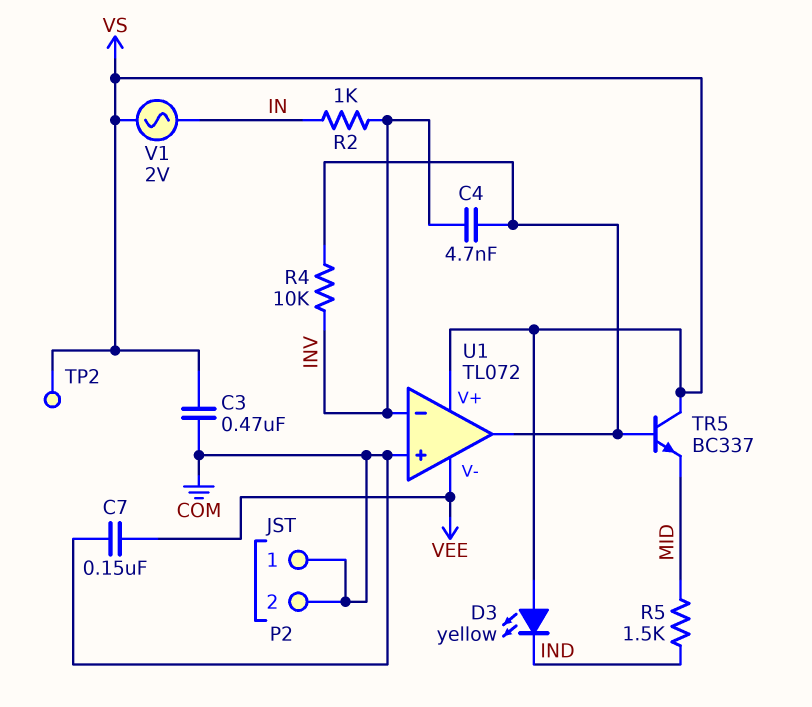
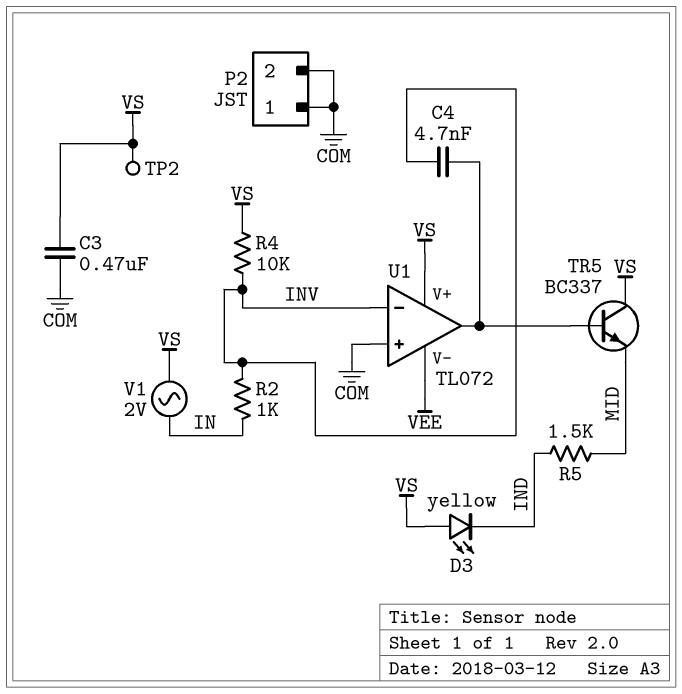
C7: 150nF (COM, VEE) -> none
R4: 10k (INV, U1/out) -> 10k (INV, VS)

